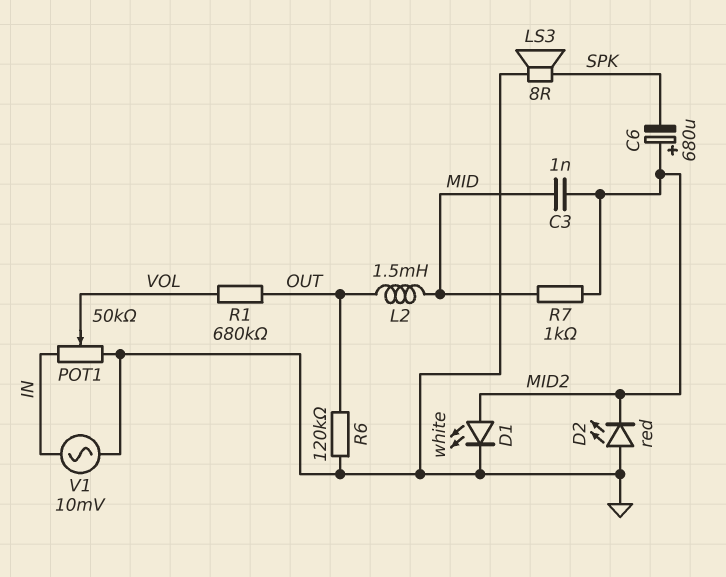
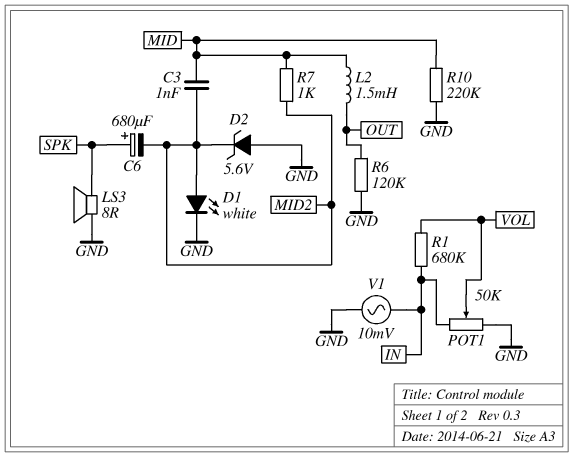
C6: 680uF (plus MID2, minus SPK) -> 680uF (plus SPK, minus MID2)
D2: LED red (A GND, K MID2) -> zener 5.6V (A GND, K MID2)
R1: 680k (OUT, VOL) -> 680k (IN, VOL)
R10: none -> 220k (GND, MID)

